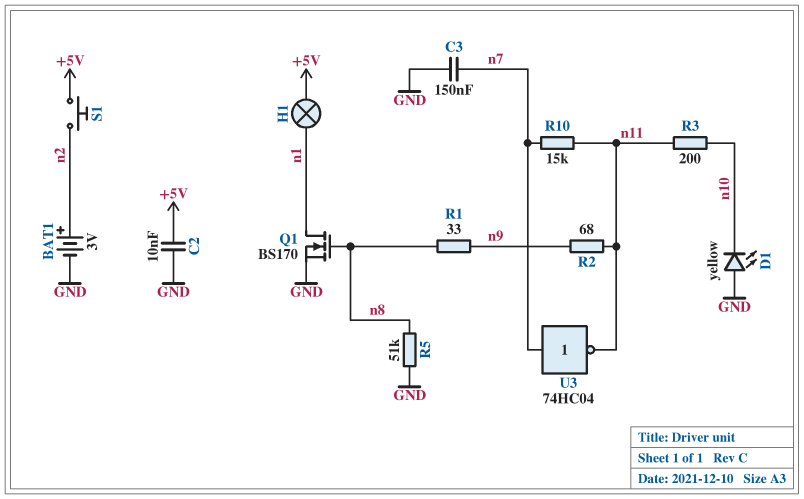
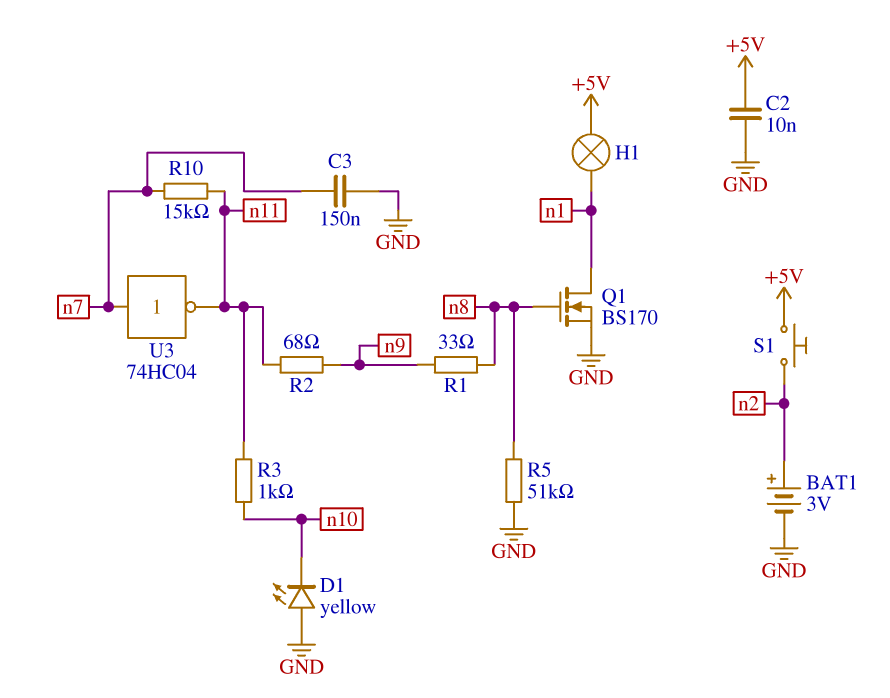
R3: 200 (n10, n11) -> 1k (n10, n11)

